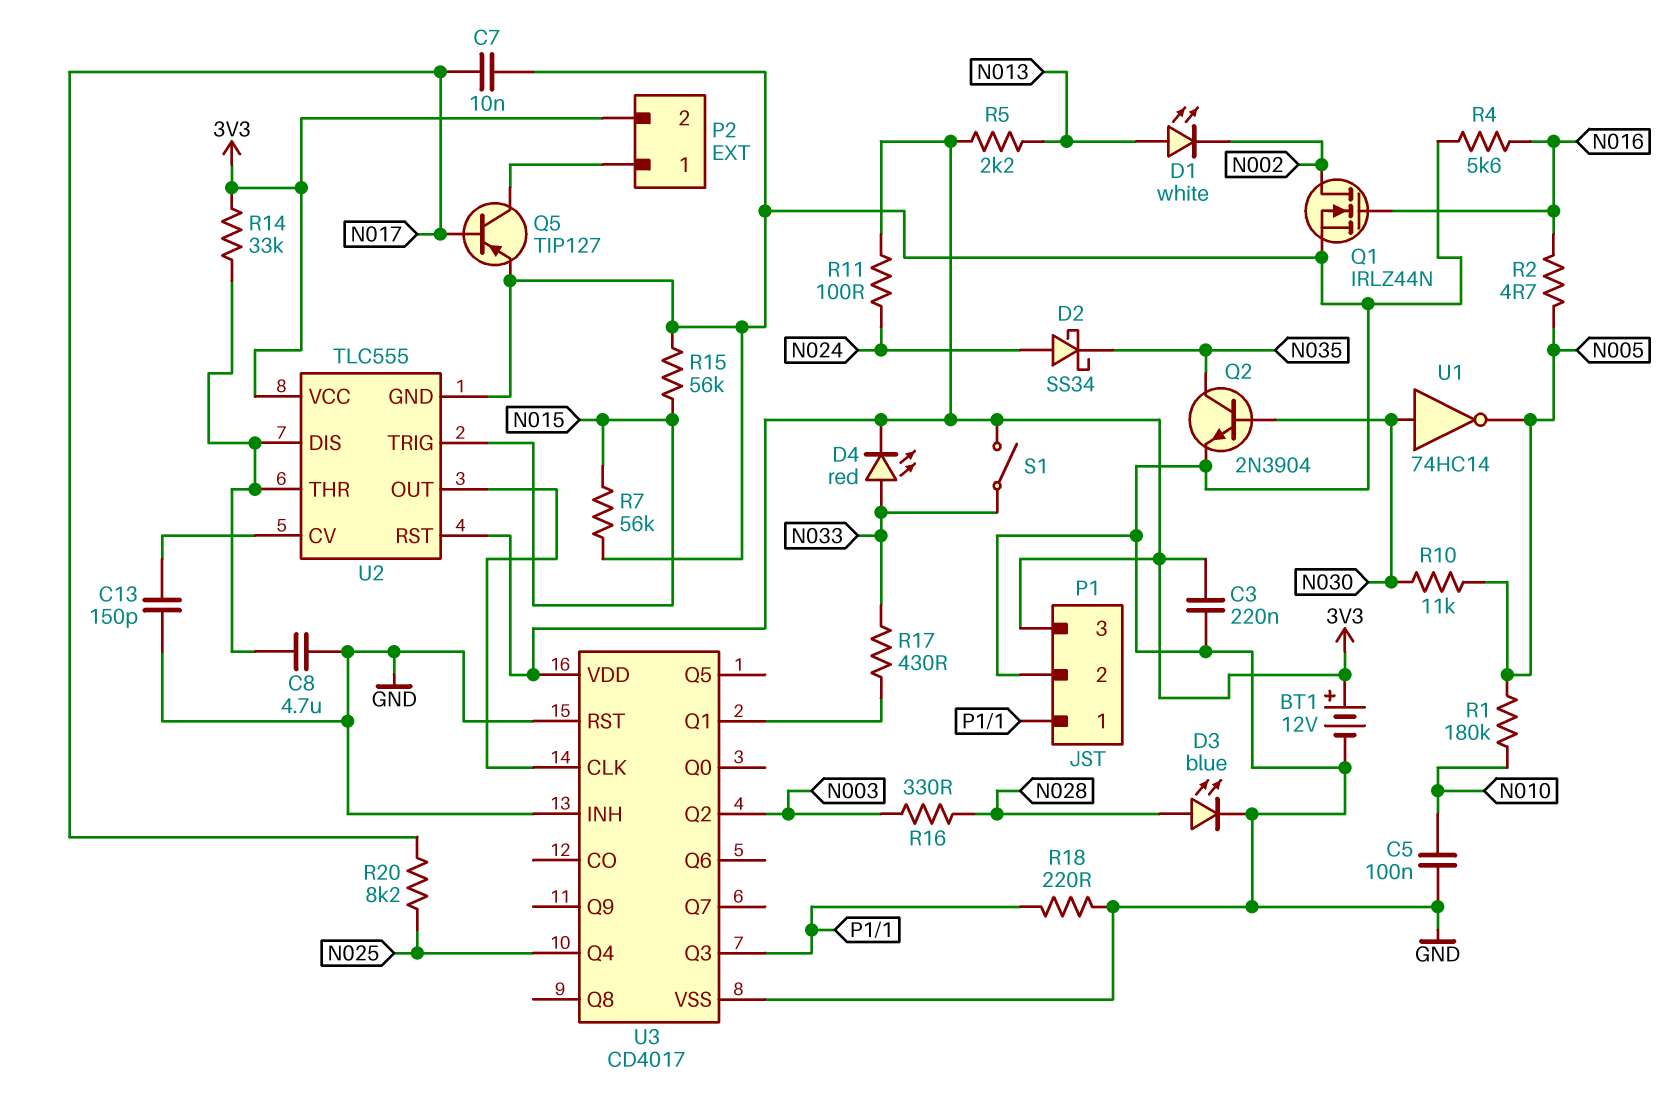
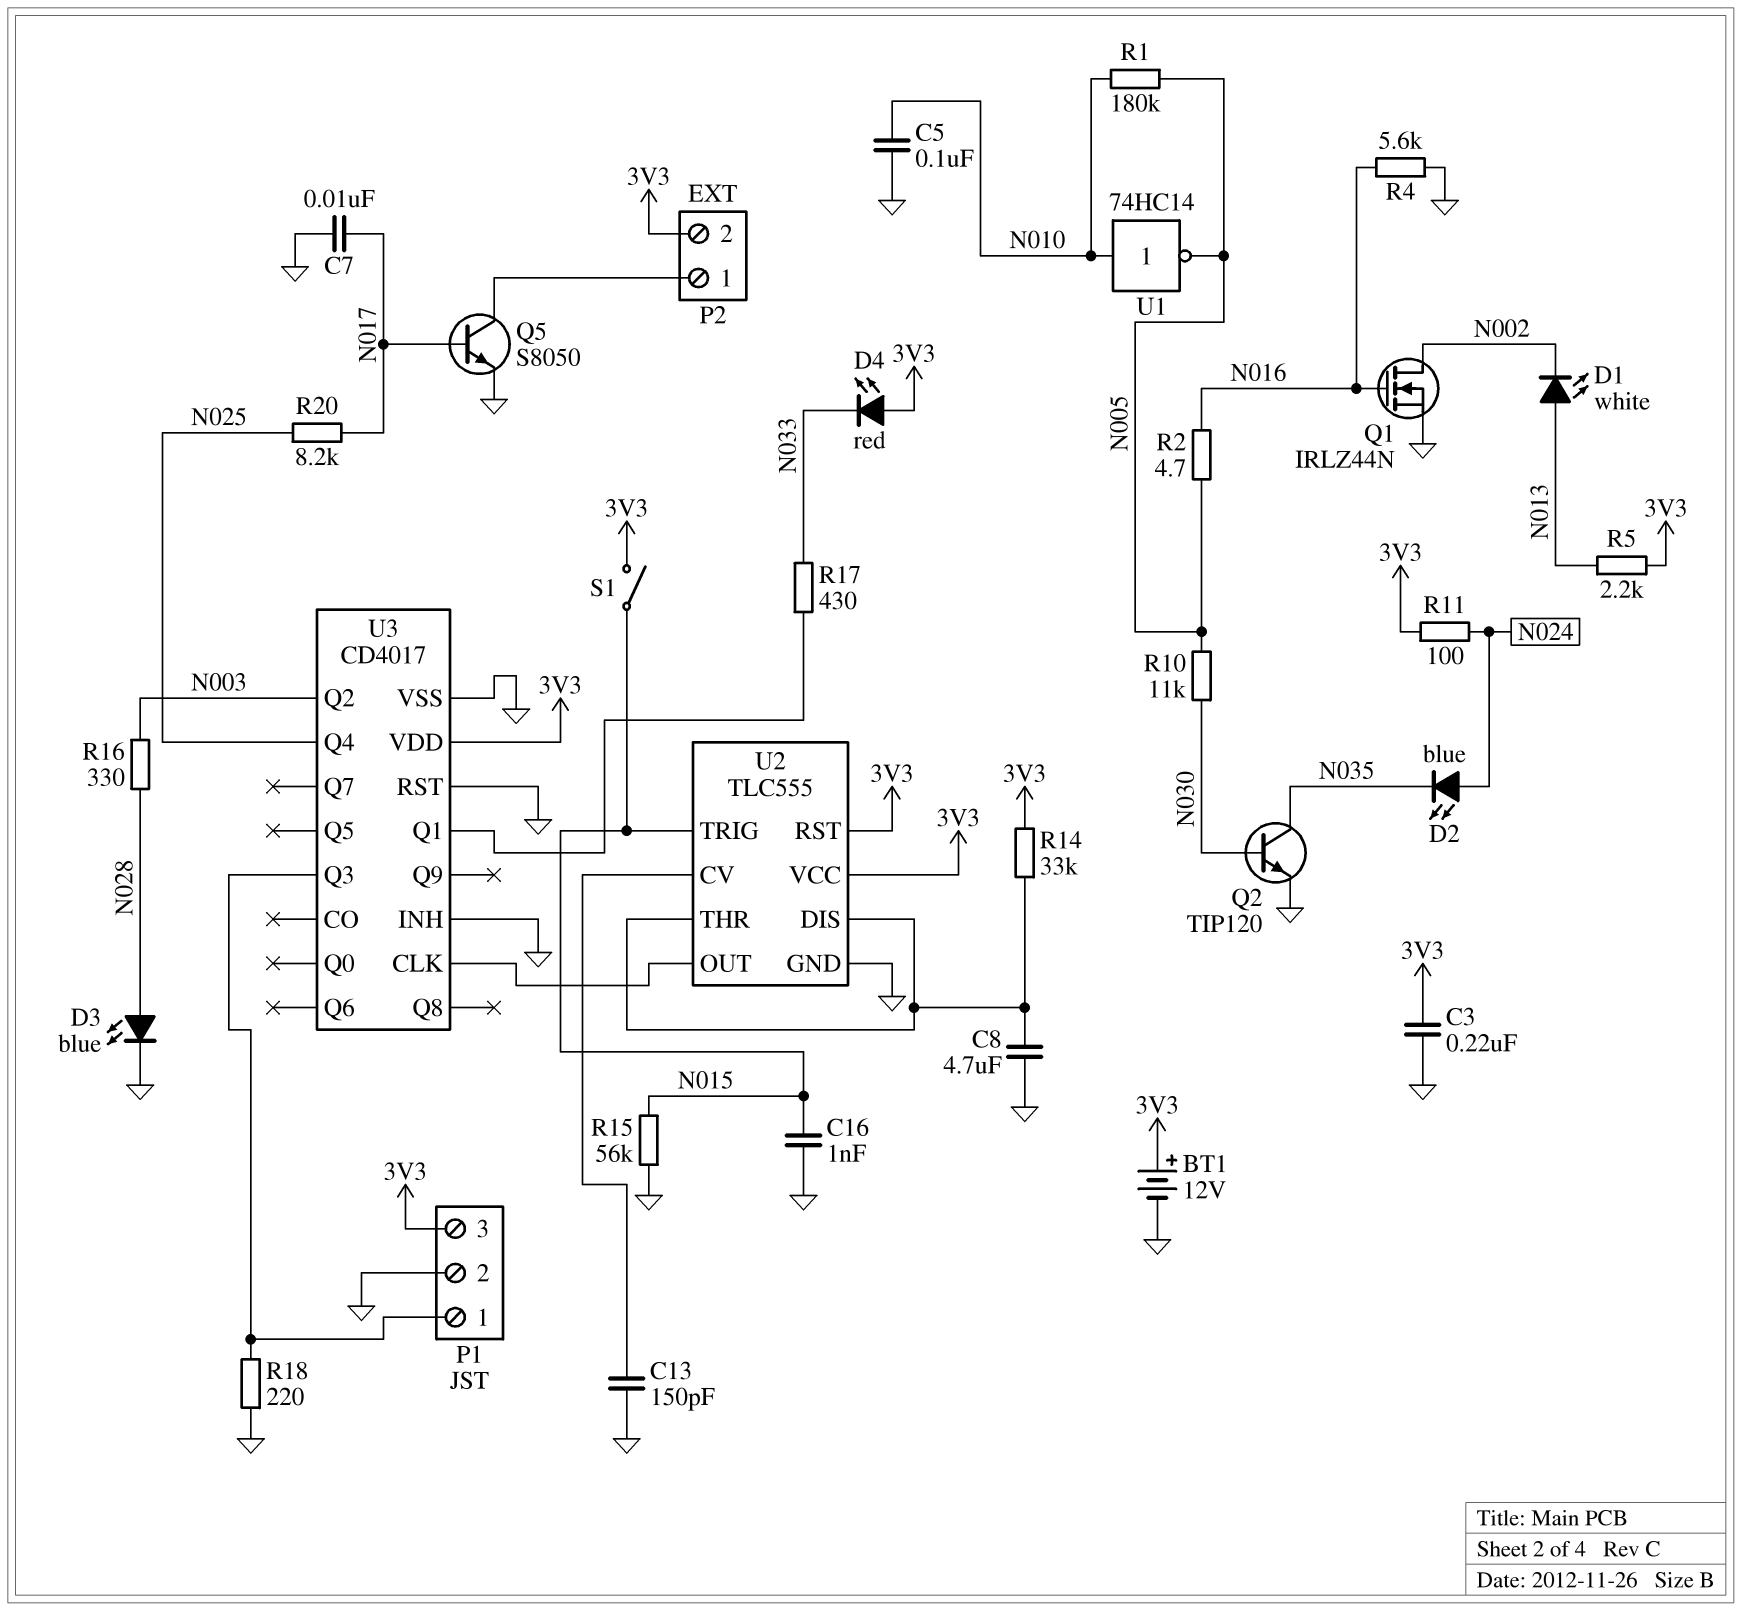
C16: none -> 1nF (GND, N015)
D2: schottky SS34 (A N024, K N035) -> LED blue (A N024, K N035)
D4: LED red (A N033, K 3V3) -> LED red (A 3V3, K N033)
Q2: NPN 2N3904 (B N030, C N035, E GND) -> NPN TIP120 (B N030, C N035, E GND)
Q5: PNP TIP127 (B N017, C P2/1, E GND) -> NPN S8050 (B N017, C P2/1, E GND)
R7: 56k (GND, N015) -> none
S1: switch (3V3, N033) -> switch (3V3, N015)
U1: NOT 74HC14 (in N030, out N005) -> NOT 74HC14 (in N010, out N005)

